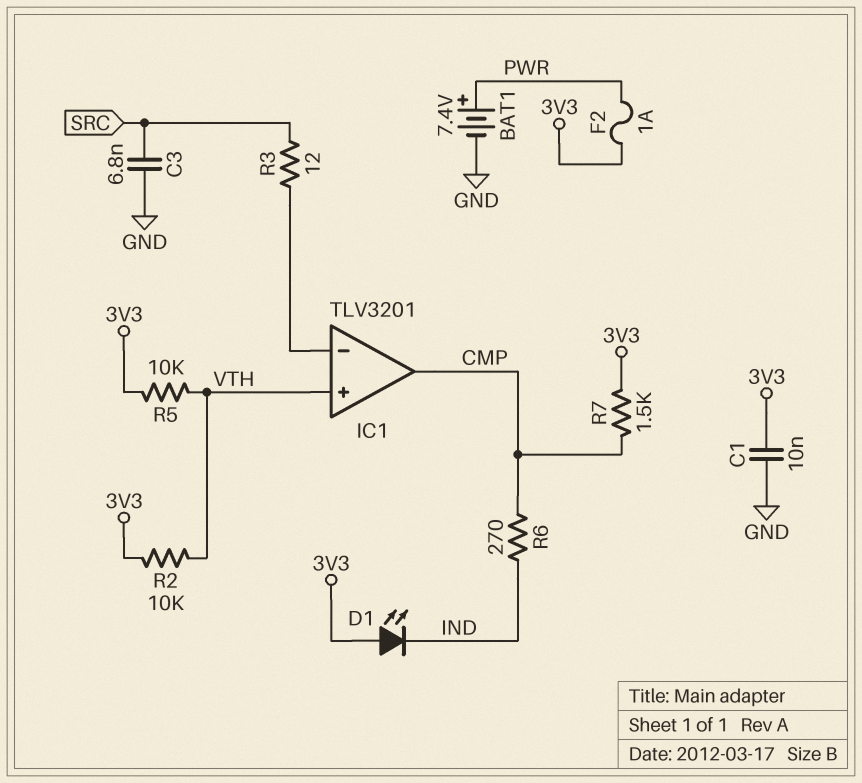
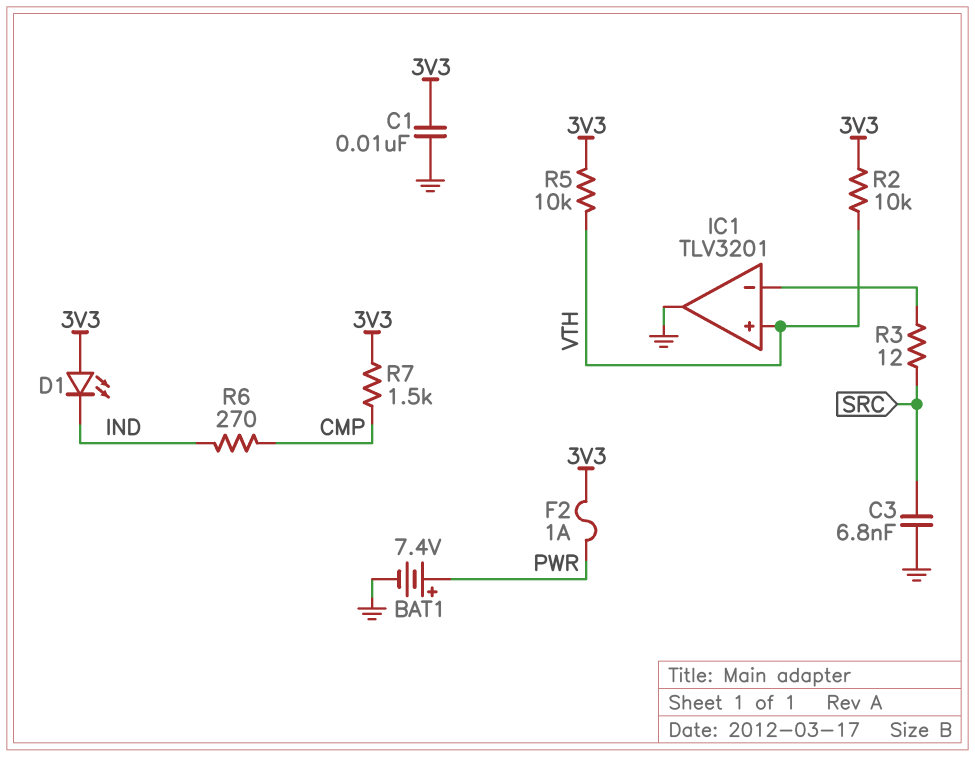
IC1 pin out: CMP -> GND

